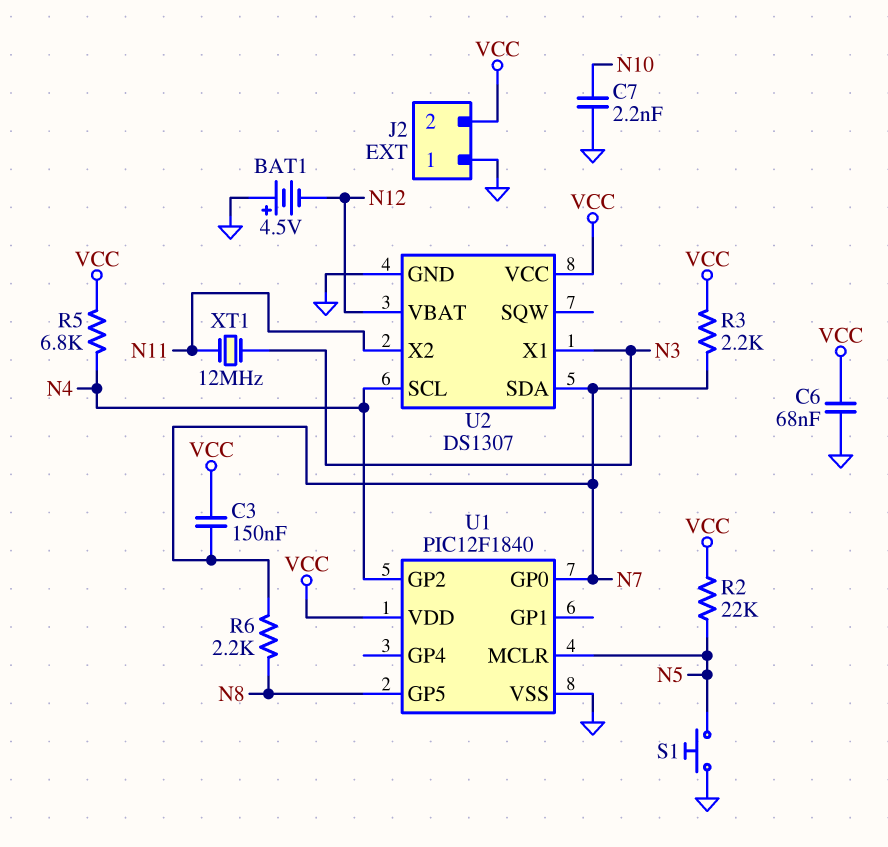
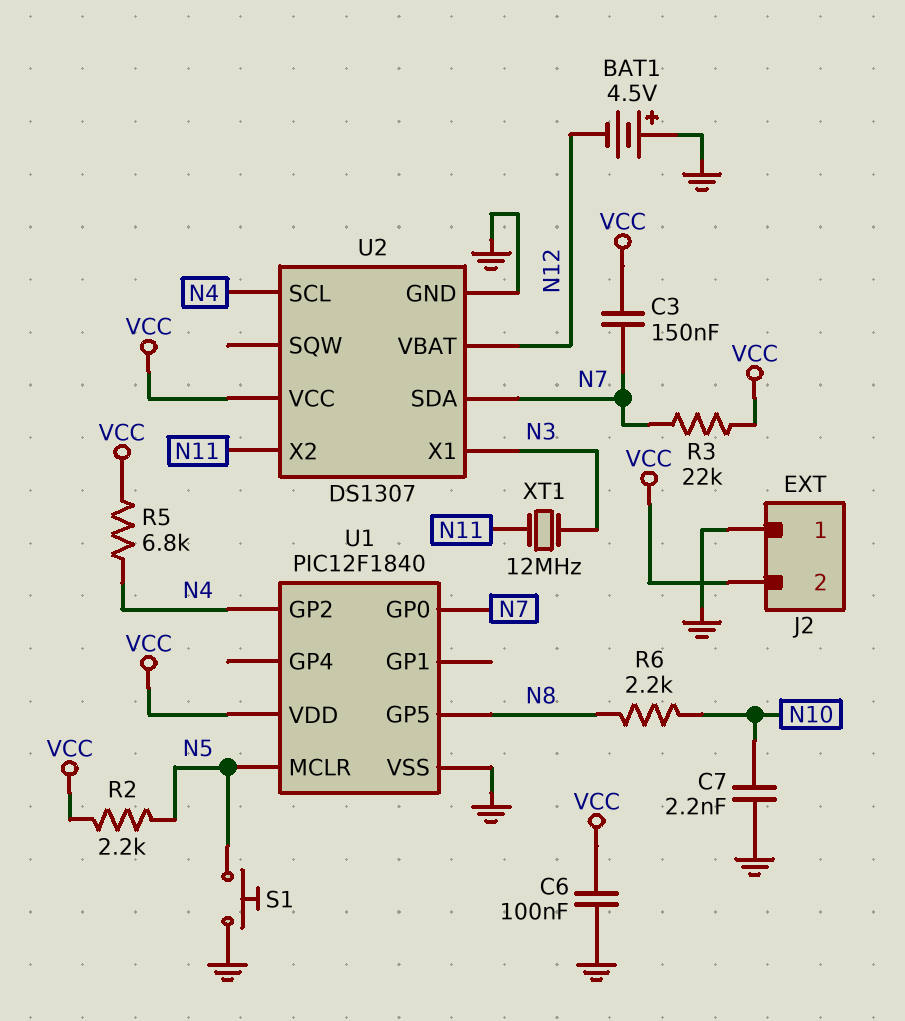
C6: 68nF (GND, VCC) -> 100nF (GND, VCC)
R2: 22k (N5, VCC) -> 2.2k (N5, VCC)
R3: 2.2k (N7, VCC) -> 22k (N7, VCC)
R6: 2.2k (N7, N8) -> 2.2k (N8, N10)

